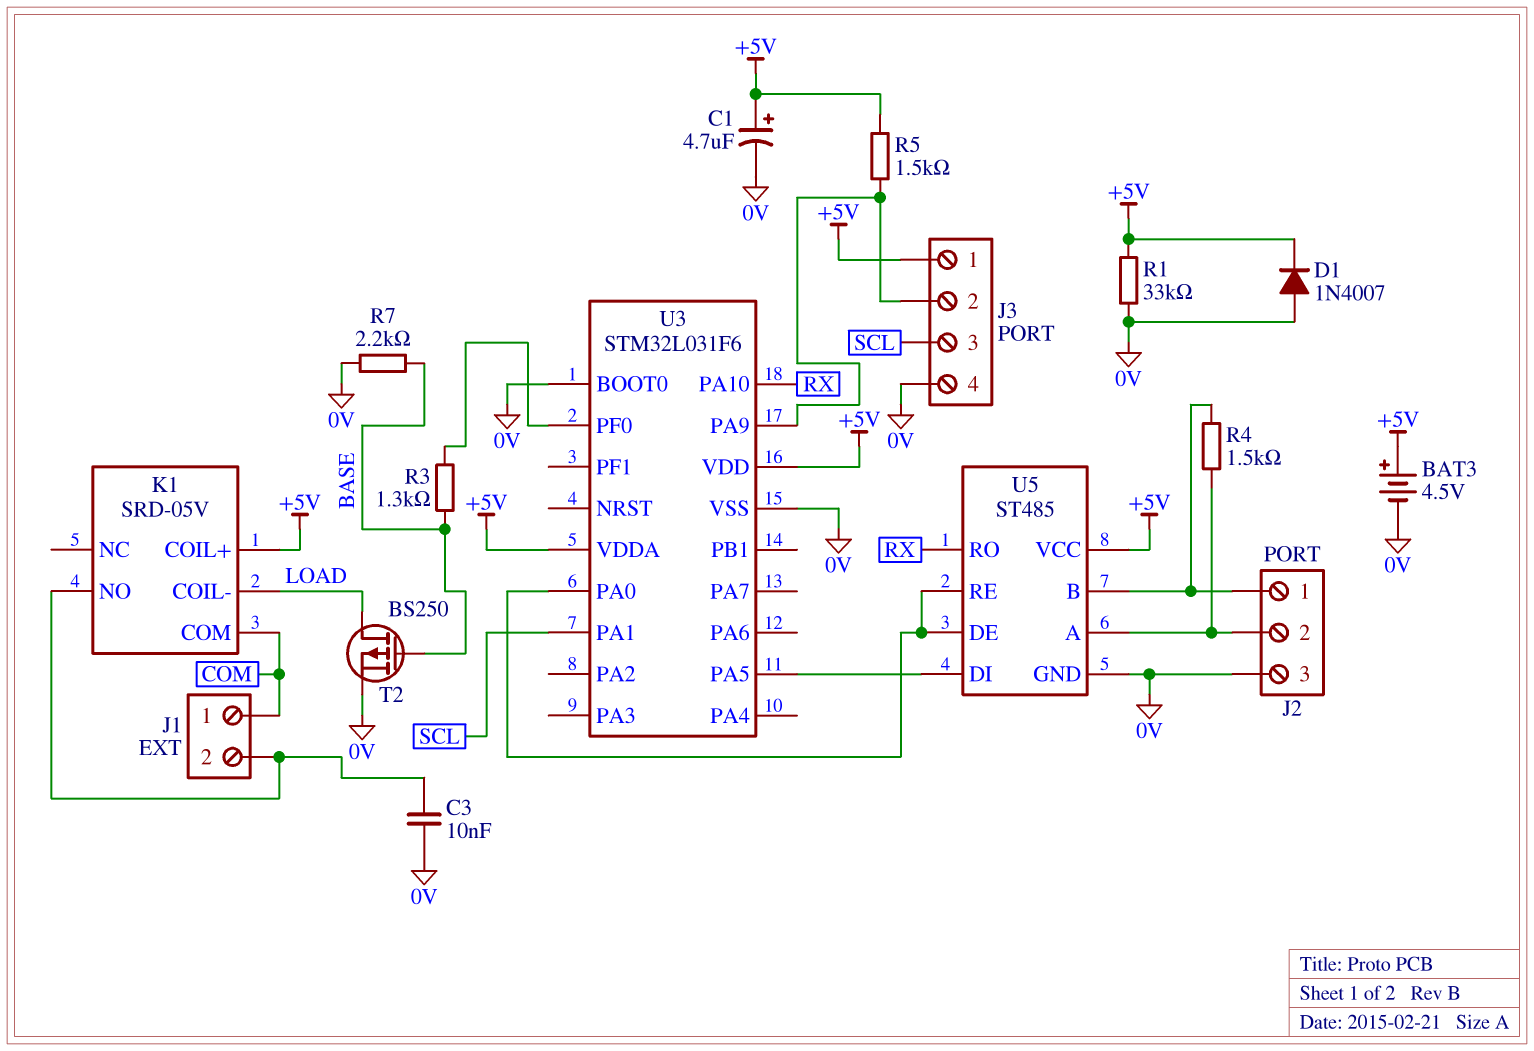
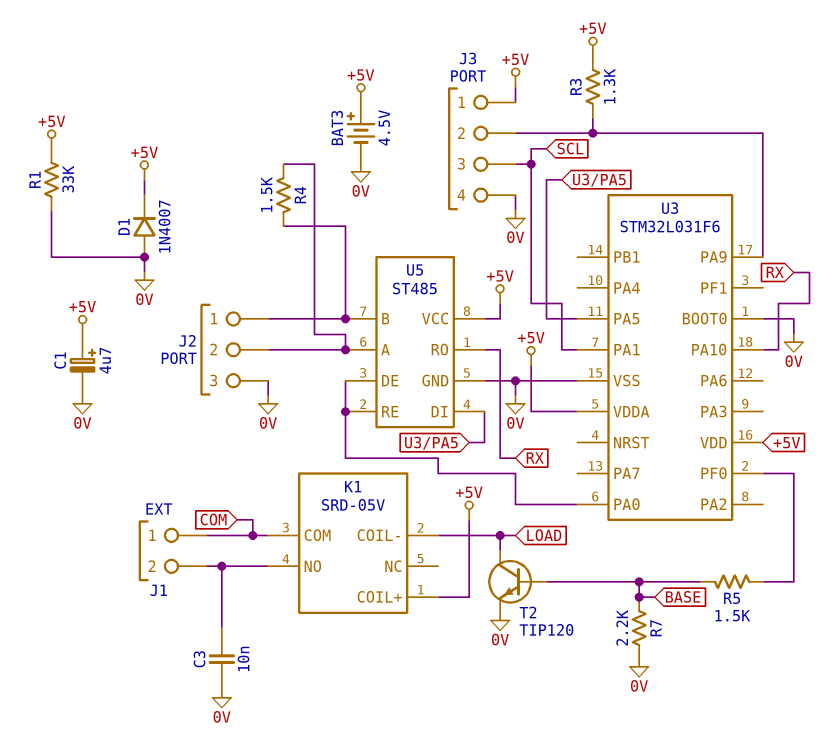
R3: 1.3k (BASE, U3/PF0) -> 1.3k (+5V, J3/2)
R5: 1.5k (+5V, J3/2) -> 1.5k (BASE, U3/PF0)
T2: PMOS BS250 (G BASE, D LOAD, S 0V) -> NPN TIP120 (B BASE, C LOAD, E 0V)

